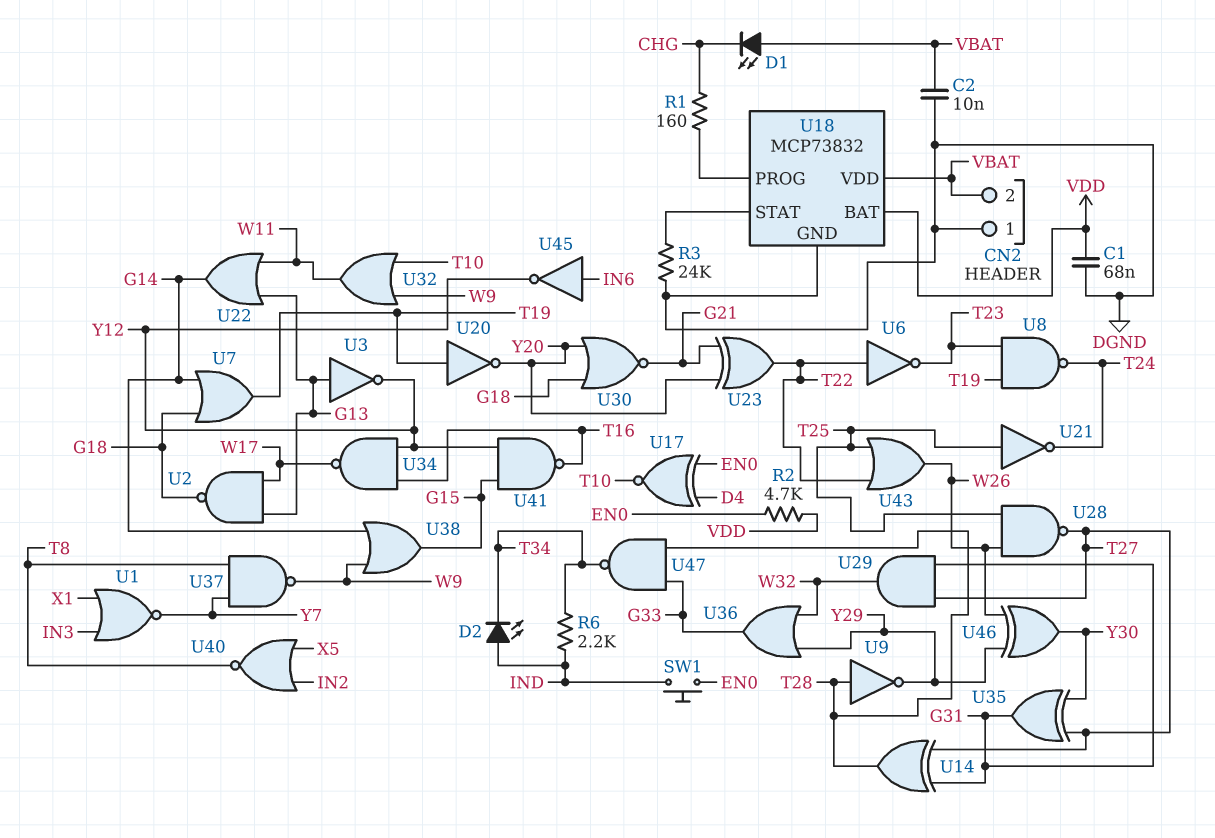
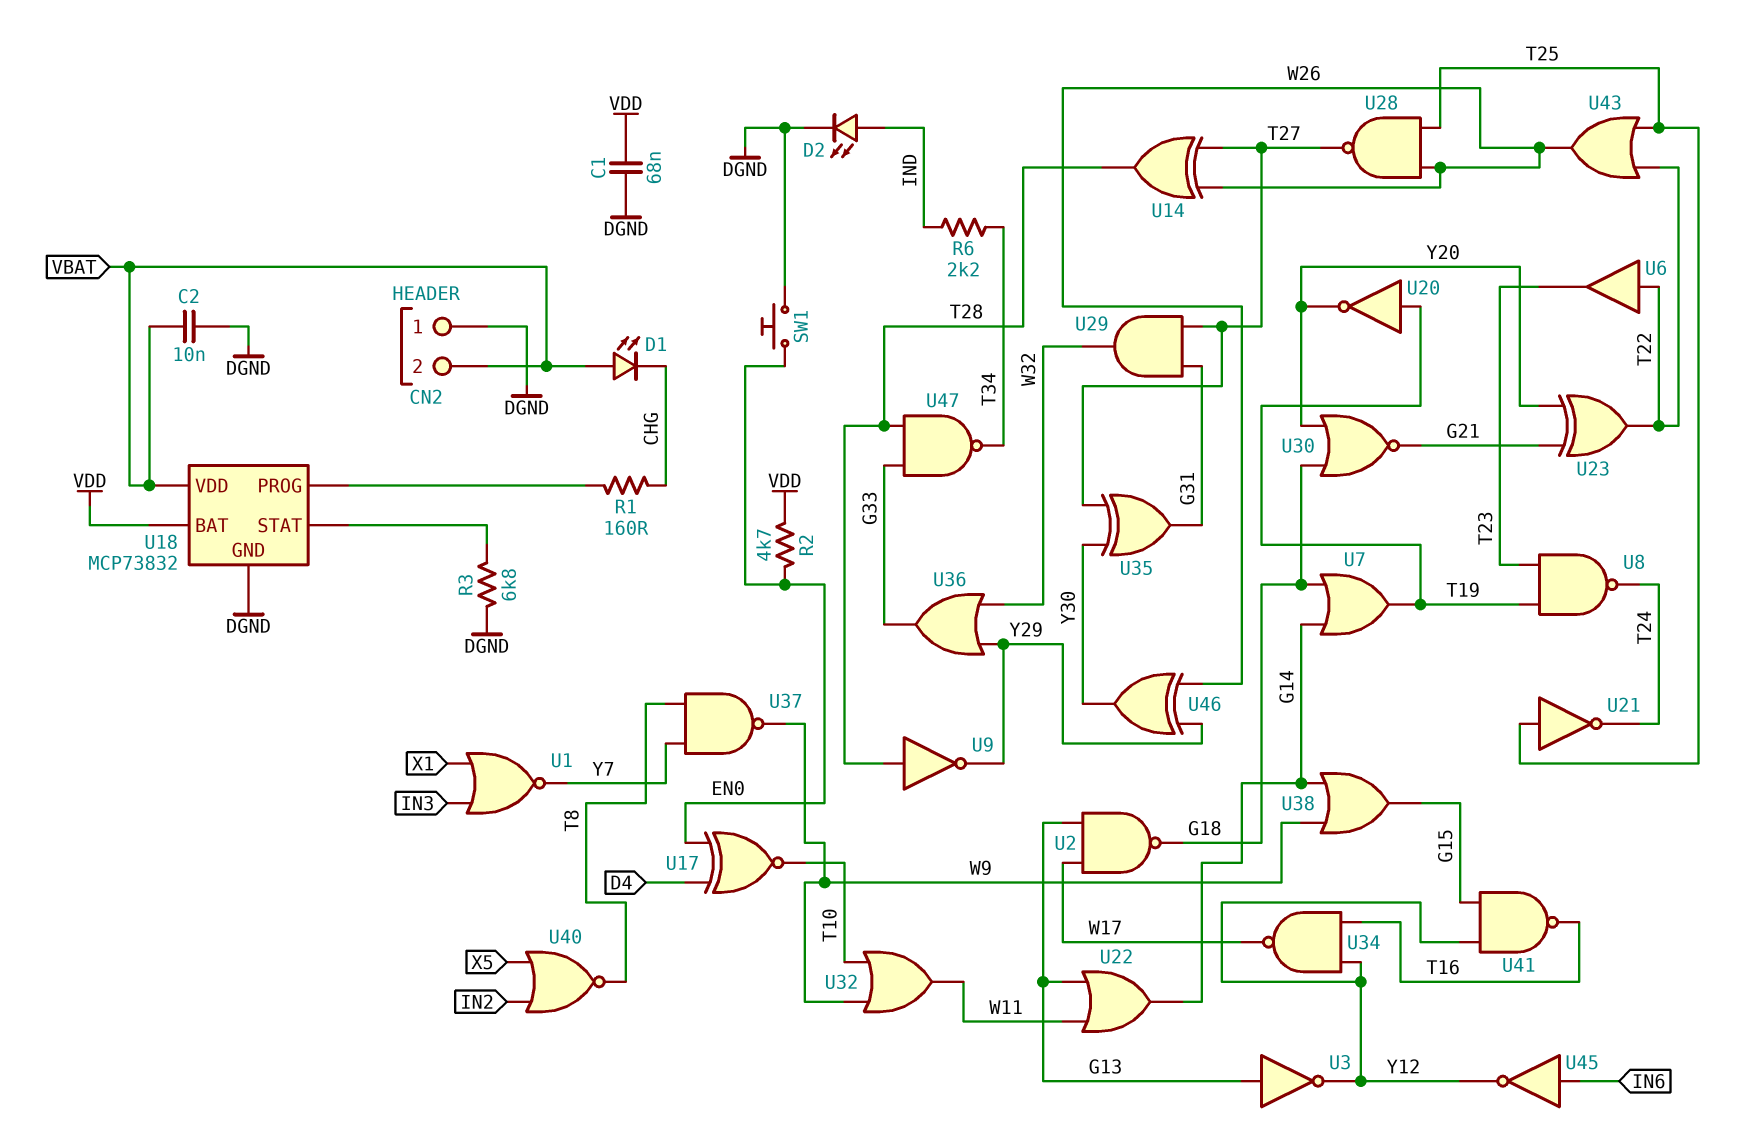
D2: LED (A IND, K T34) -> LED (A IND, K DGND)
R3: 24k (DGND, U18/STAT) -> 6.8k (DGND, U18/STAT)
SW1: button (EN0, IND) -> button (DGND, EN0)
U6: NOT (in T22, out T23) -> buffer (in T22, out T23)
U14: XOR (in G31, in T27, out T28) -> XOR (in T27, in W26, out T28)

